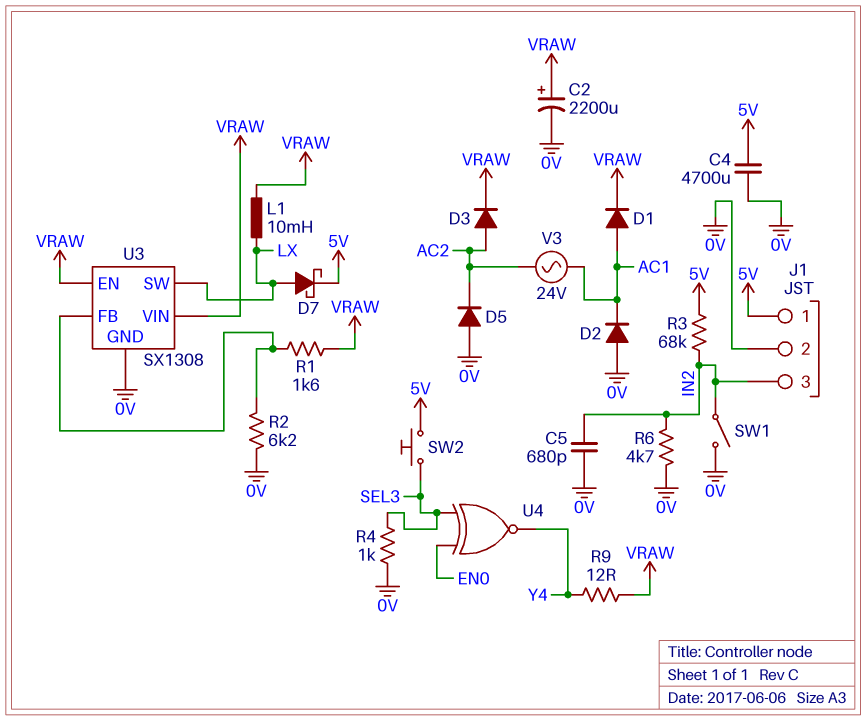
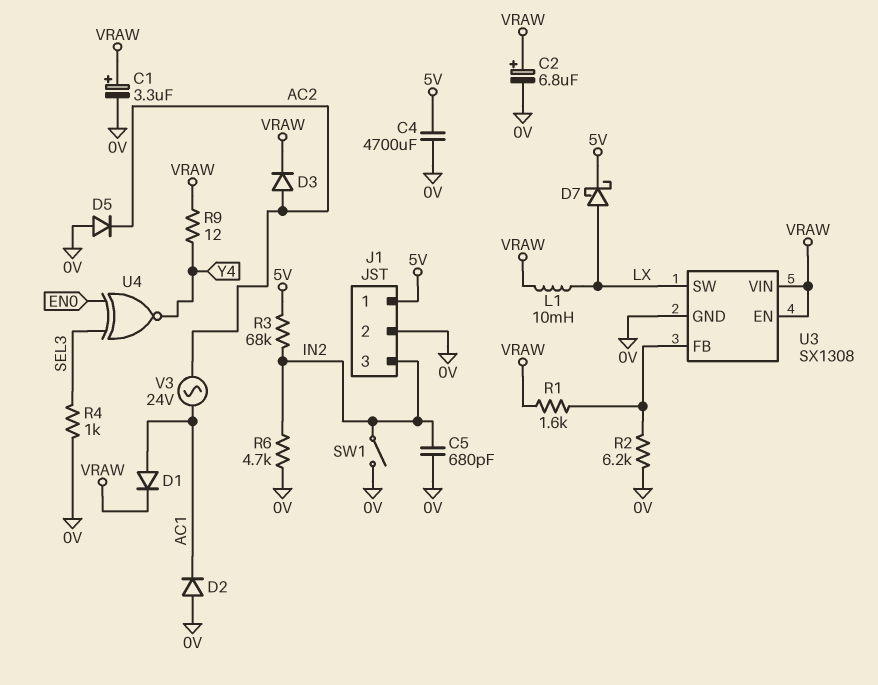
C1: none -> 3.3uF (plus VRAW, minus 0V)
C2: 2200uF (plus VRAW, minus 0V) -> 6.8uF (plus VRAW, minus 0V)
SW2: button (5V, SEL3) -> none

